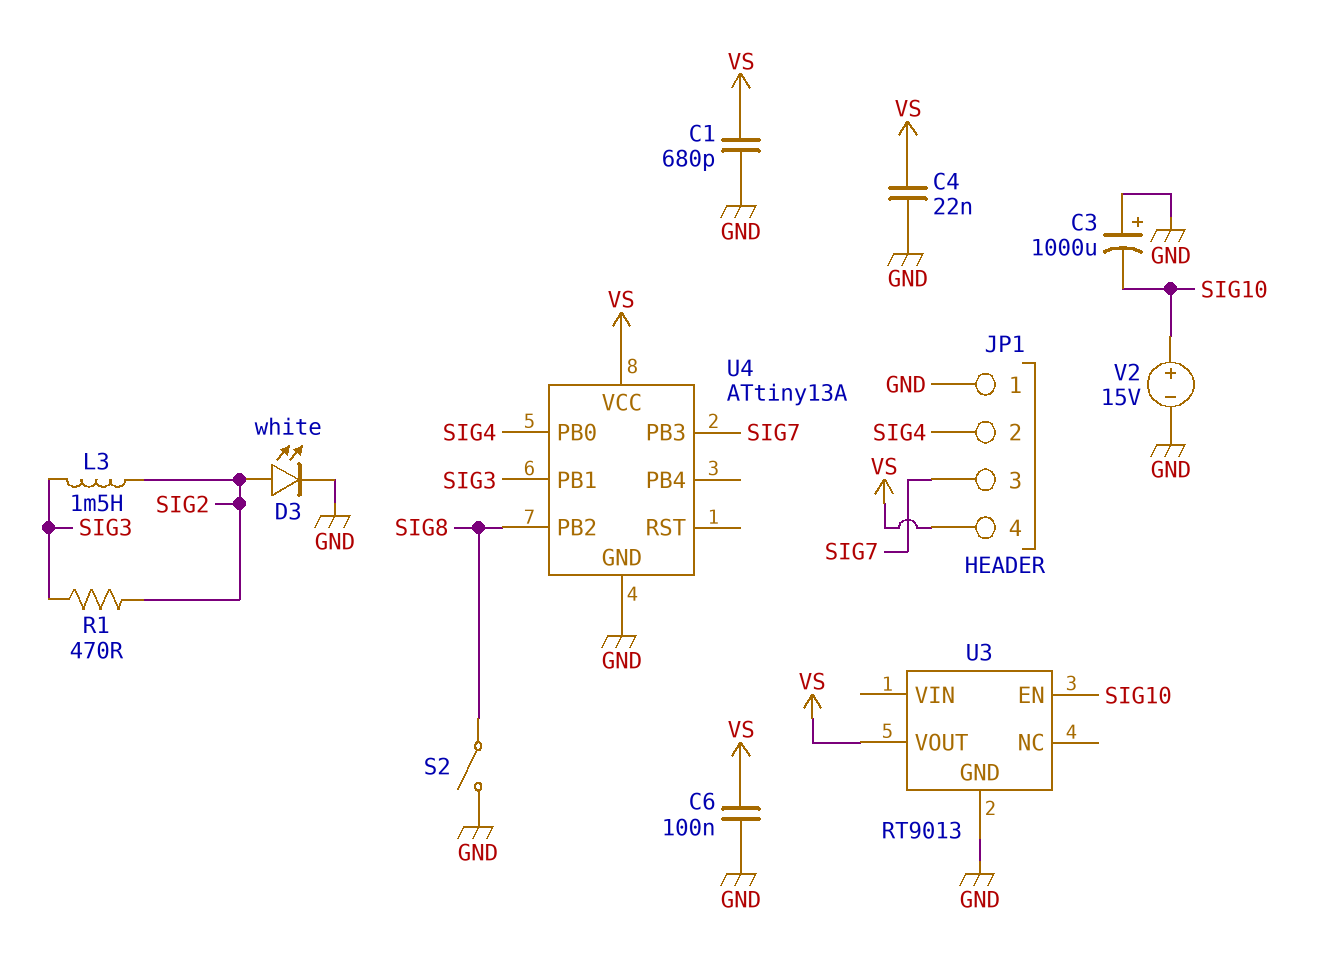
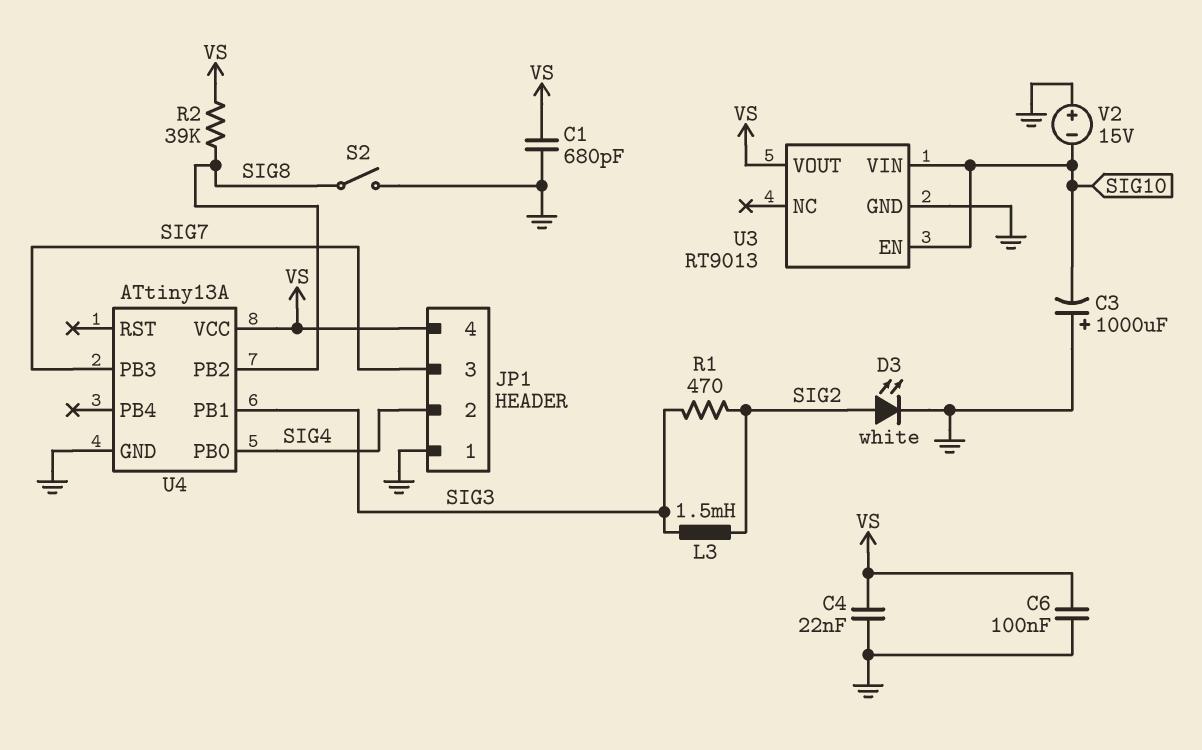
R2: none -> 39k (SIG8, VS)
U3 pin VIN: none -> SIG10
V2: 15V (plus SIG10, minus GND) -> 15V (plus GND, minus SIG10)

